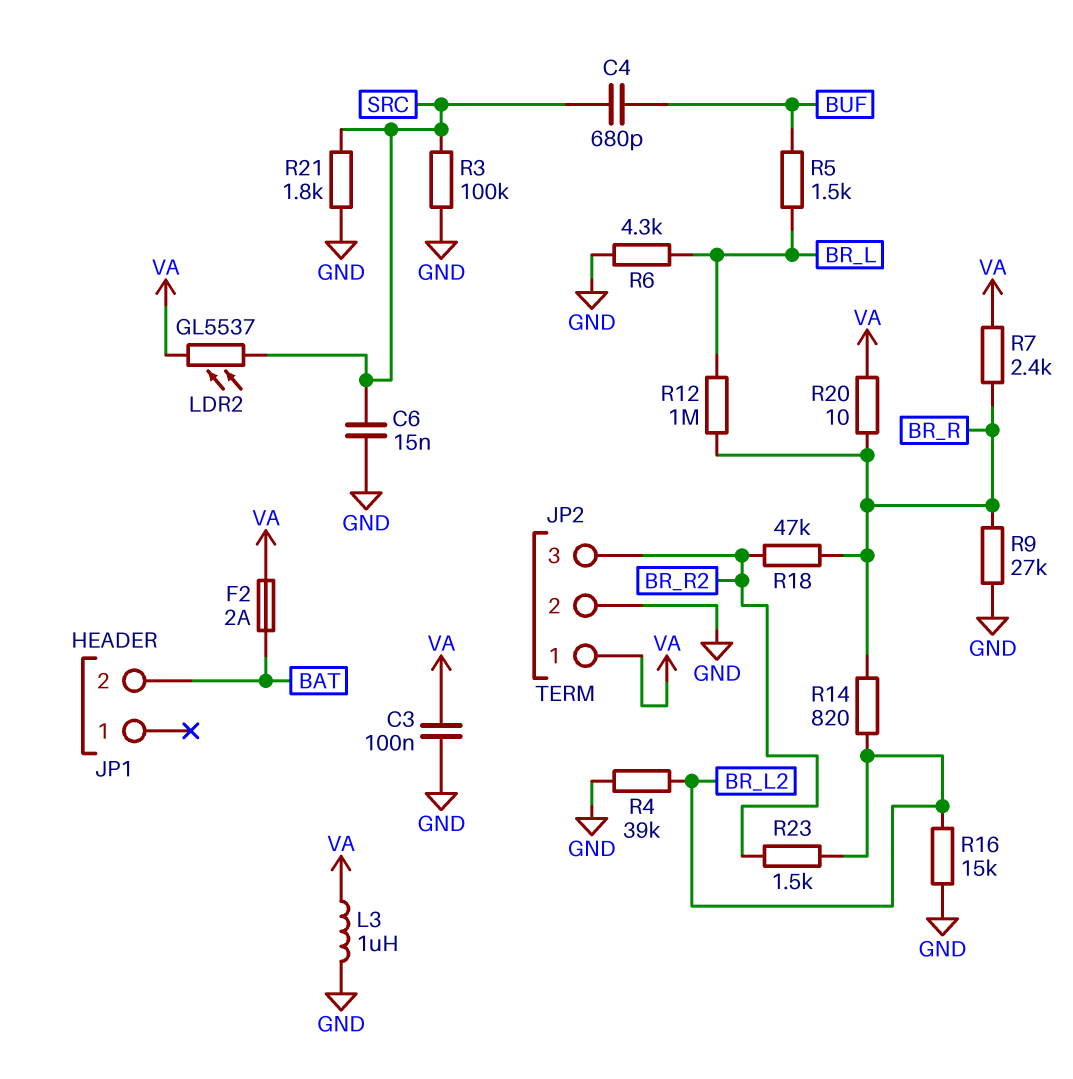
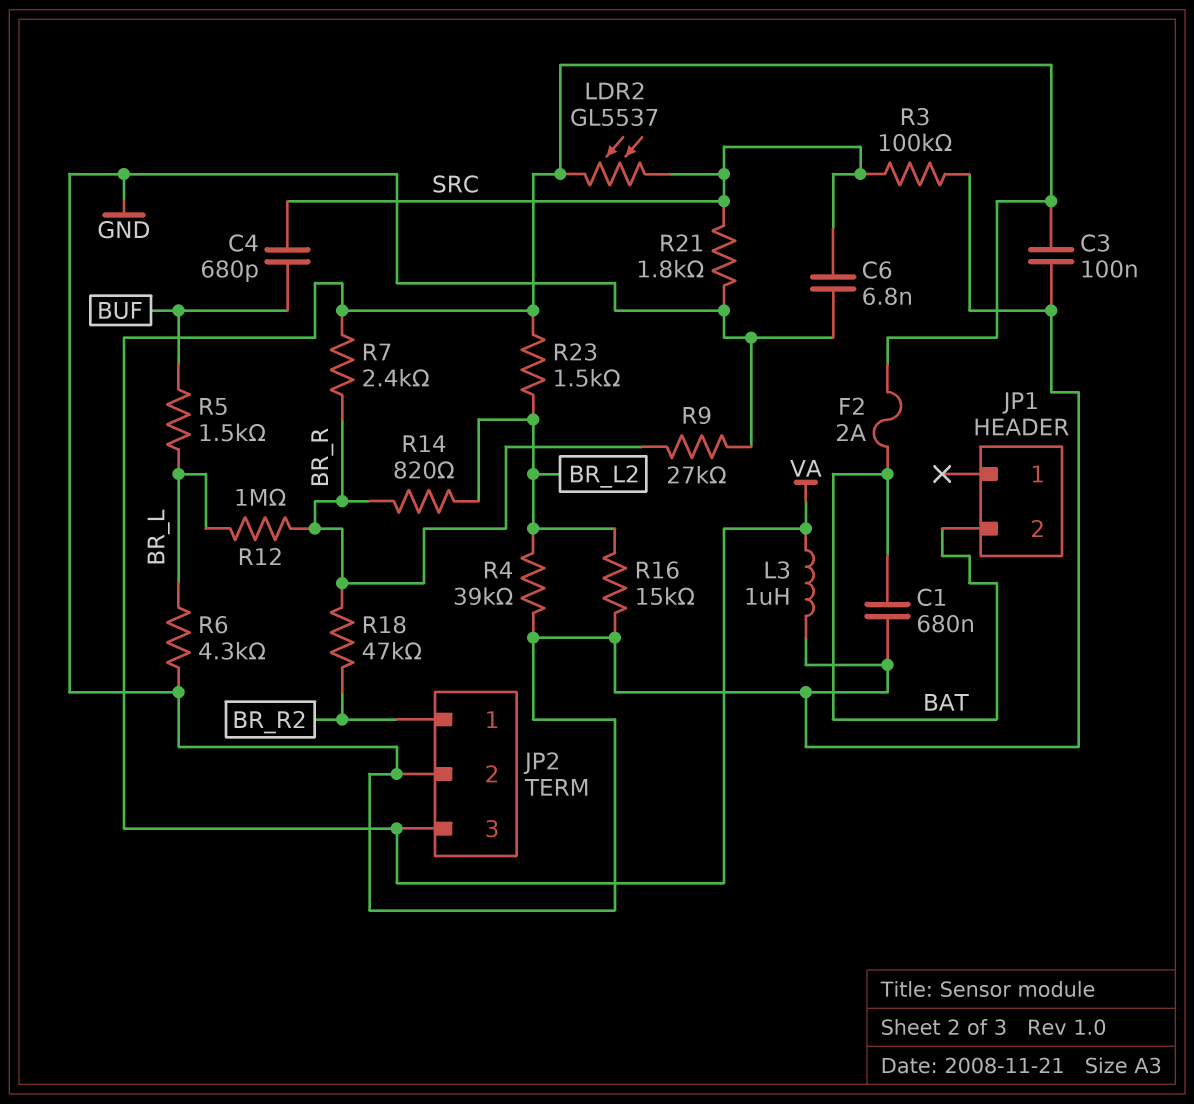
C1: none -> 680nF (BAT, GND)
C6: 15nF (GND, SRC) -> 6.8nF (GND, SRC)
JP2 pin 1: VA -> BR_R2
JP2 pin 3: BR_R2 -> VA
R20: 10 (BR_R, VA) -> none
R23: 1.5k (BR_L2, BR_R2) -> 1.5k (BR_L2, VA)

